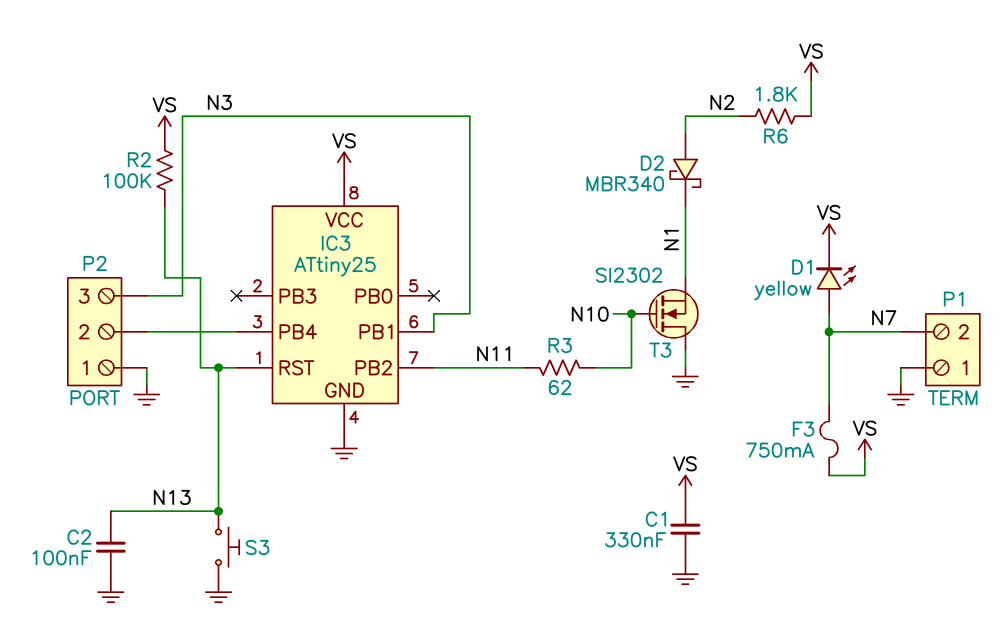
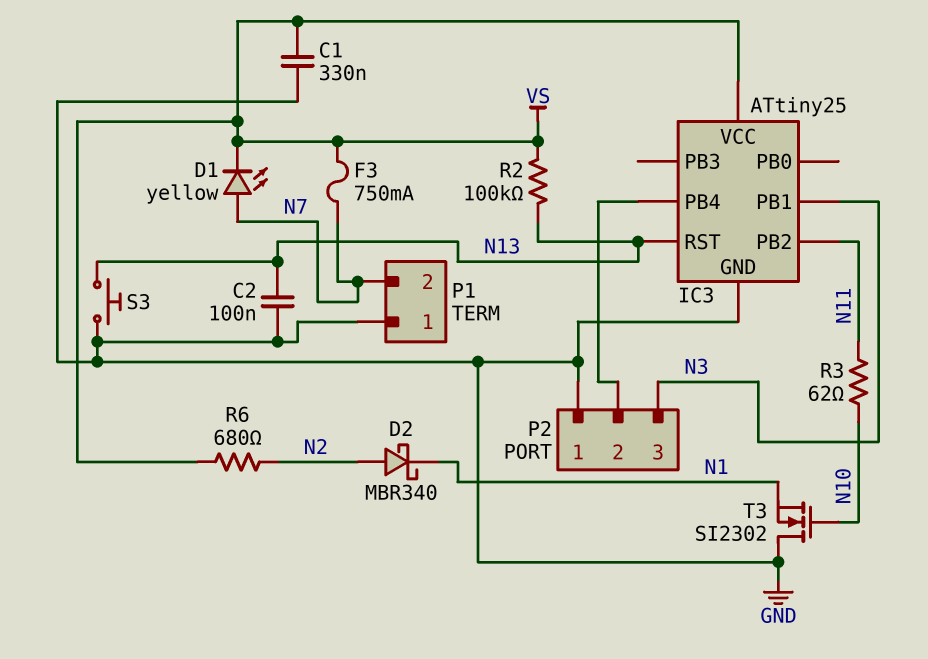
R6: 1.8k (N2, VS) -> 680 (N2, VS)

